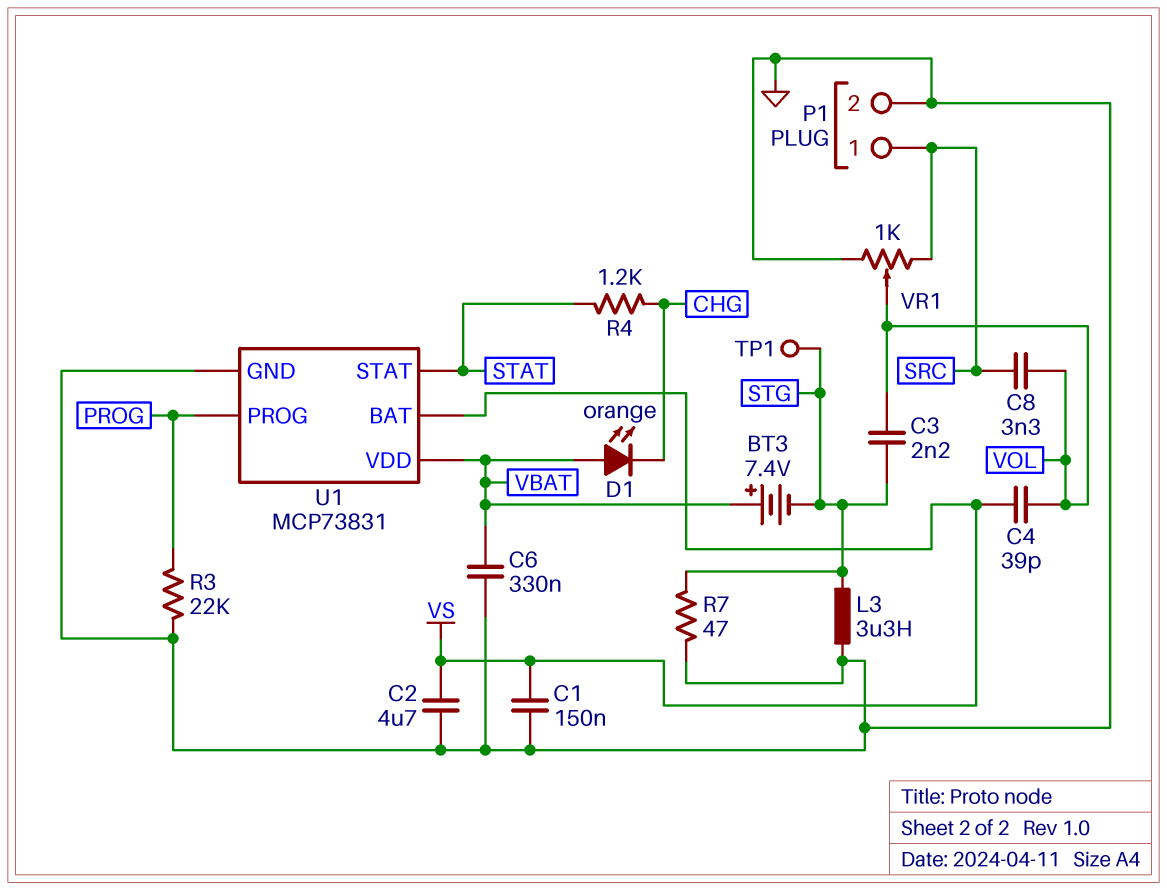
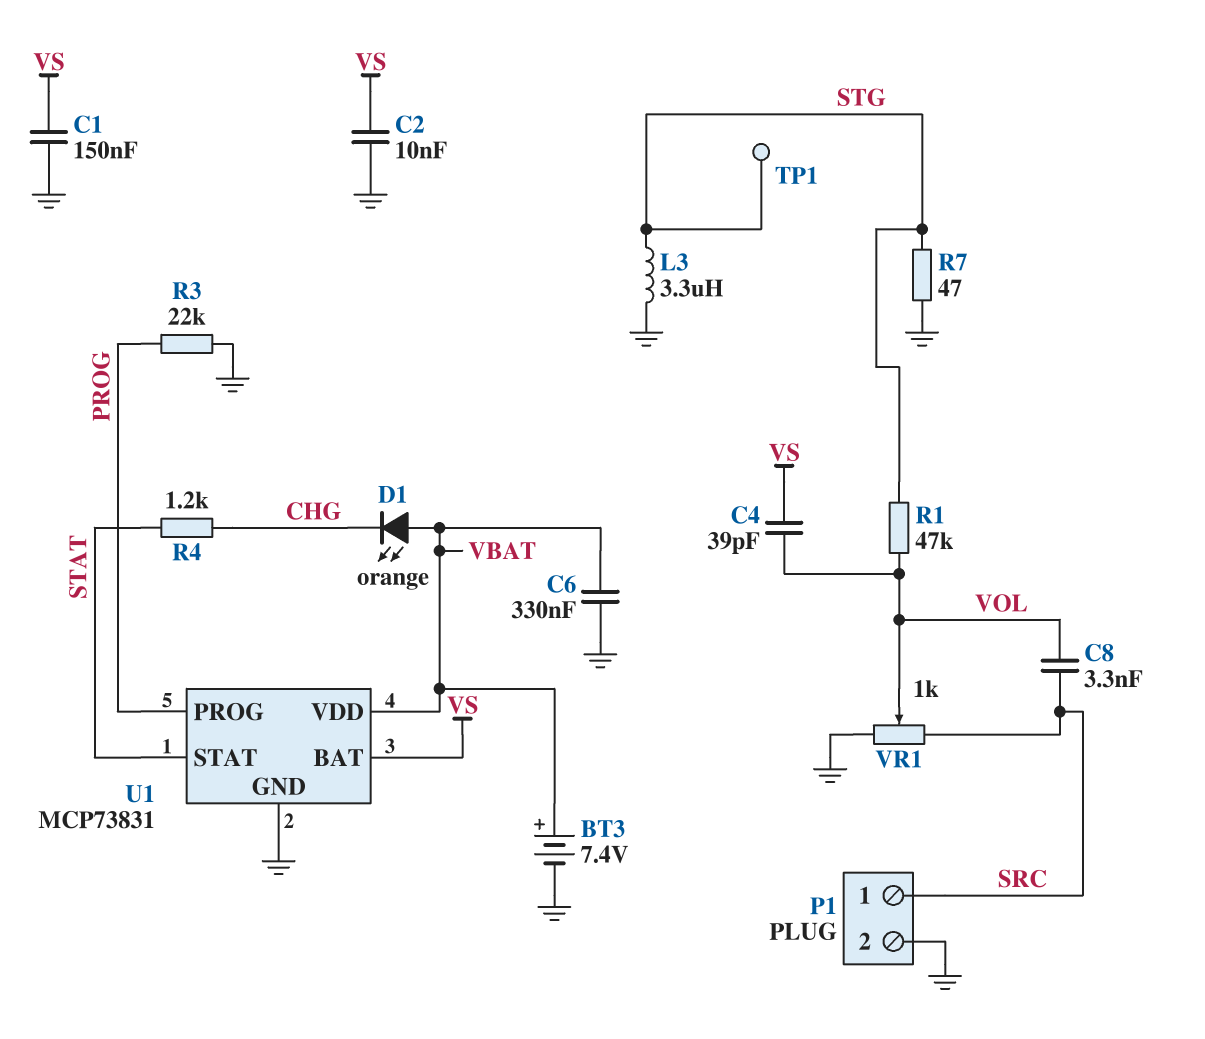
BT3: 7.4V (plus VBAT, minus STG) -> 7.4V (plus VBAT, minus GND)
C2: 4.7uF (GND, VS) -> 10nF (GND, VS)
C3: 2.2nF (STG, VOL) -> none
R1: none -> 47k (STG, VOL)

